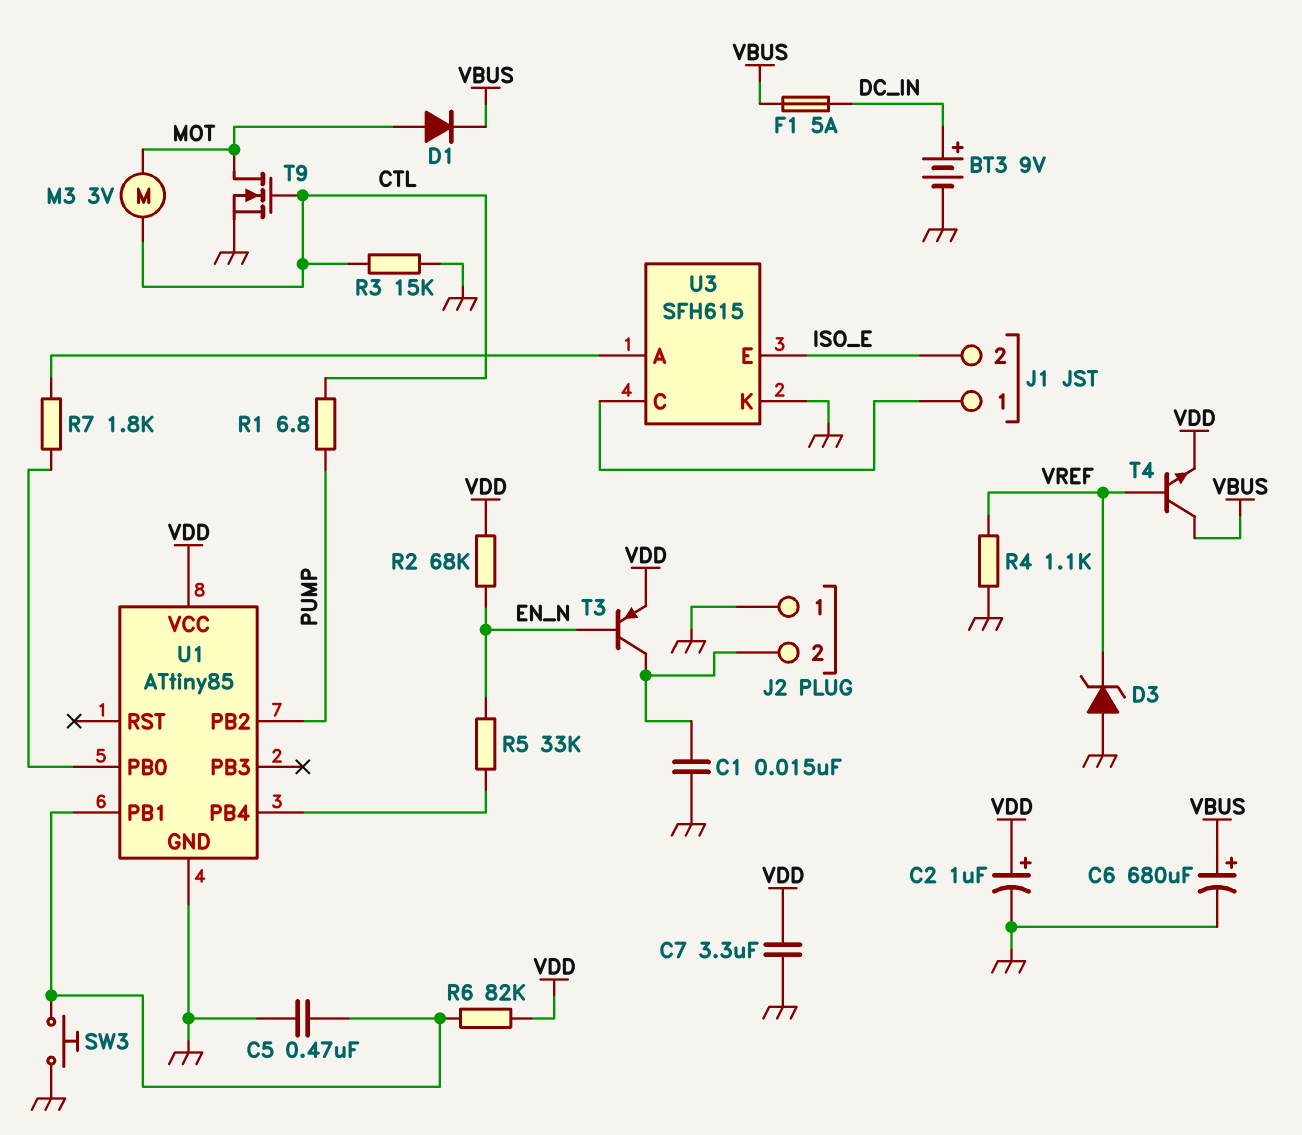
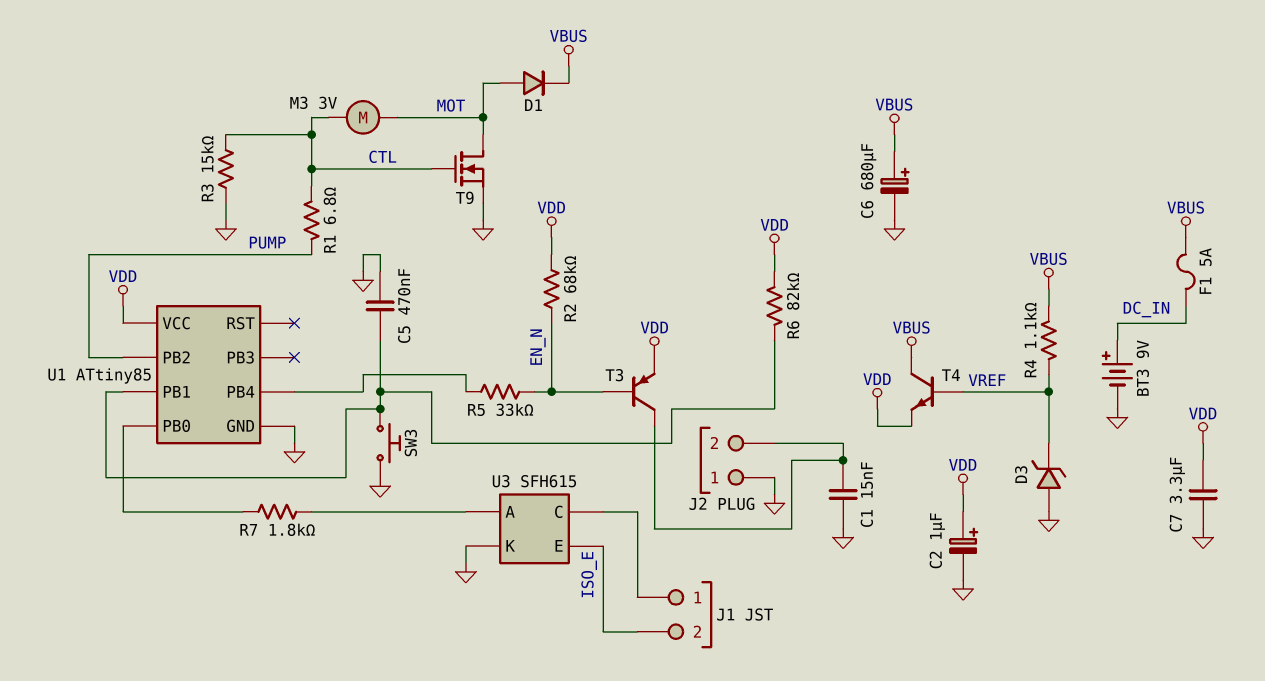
R4: 1.1k (GND, VREF) -> 1.1k (VBUS, VREF)

